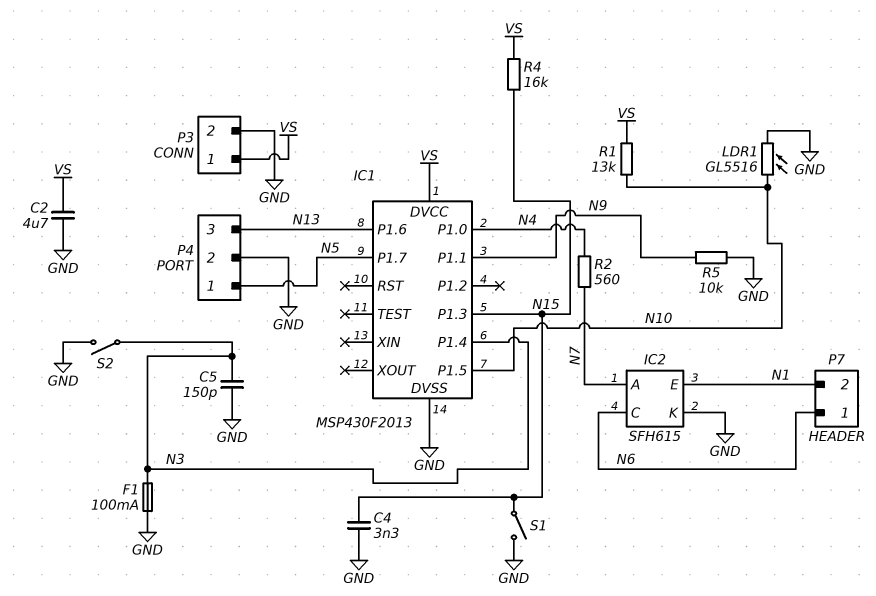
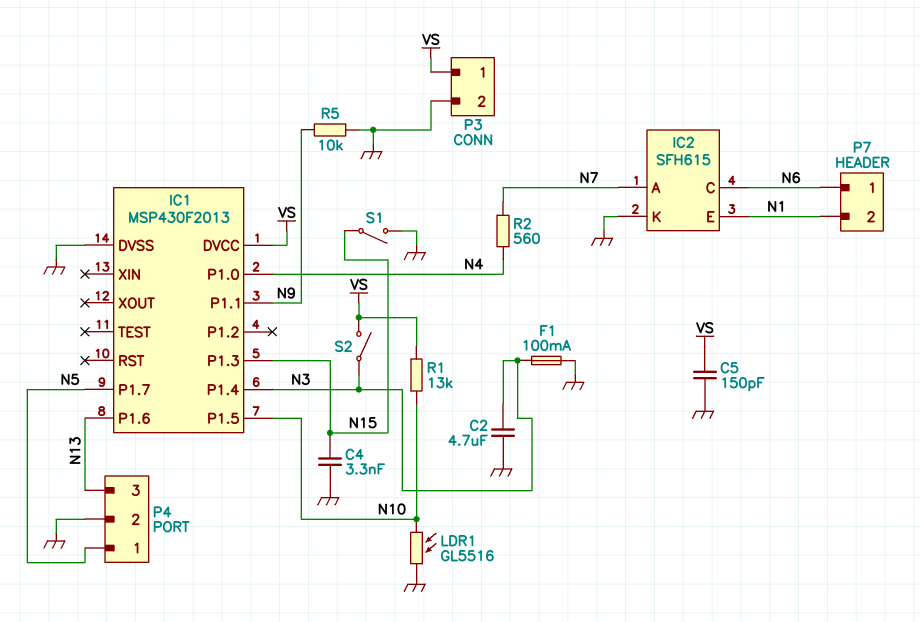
C2: 4.7uF (GND, VS) -> 4.7uF (GND, N3)
C5: 150pF (GND, N3) -> 150pF (GND, VS)
R4: 16k (N15, VS) -> none
S2: switch (GND, N3) -> switch (N3, VS)

